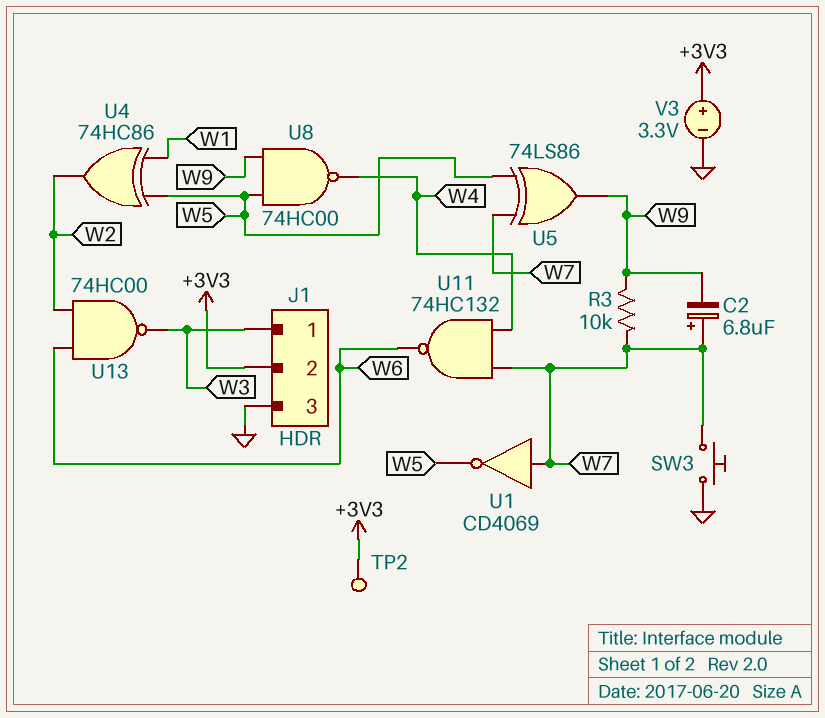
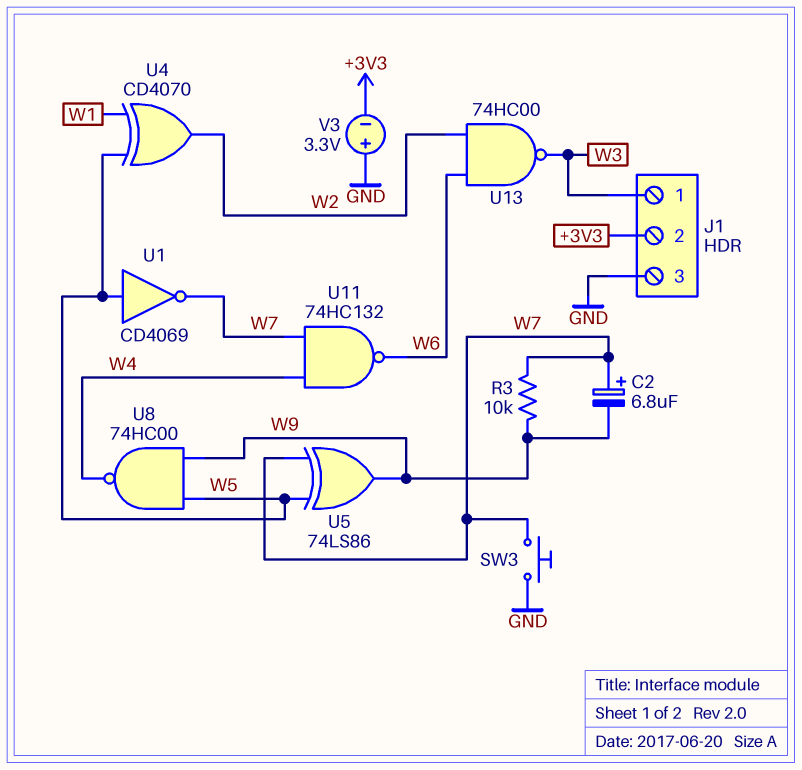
TP2: test point (+3V3) -> none
U1: NOT CD4069 (in W7, out W5) -> NOT CD4069 (in W5, out W7)
U4: XOR 74HC86 (in W1, in W5, out W2) -> XOR CD4070 (in W1, in W5, out W2)
V3: 3.3V (plus +3V3, minus GND) -> 3.3V (plus GND, minus +3V3)

